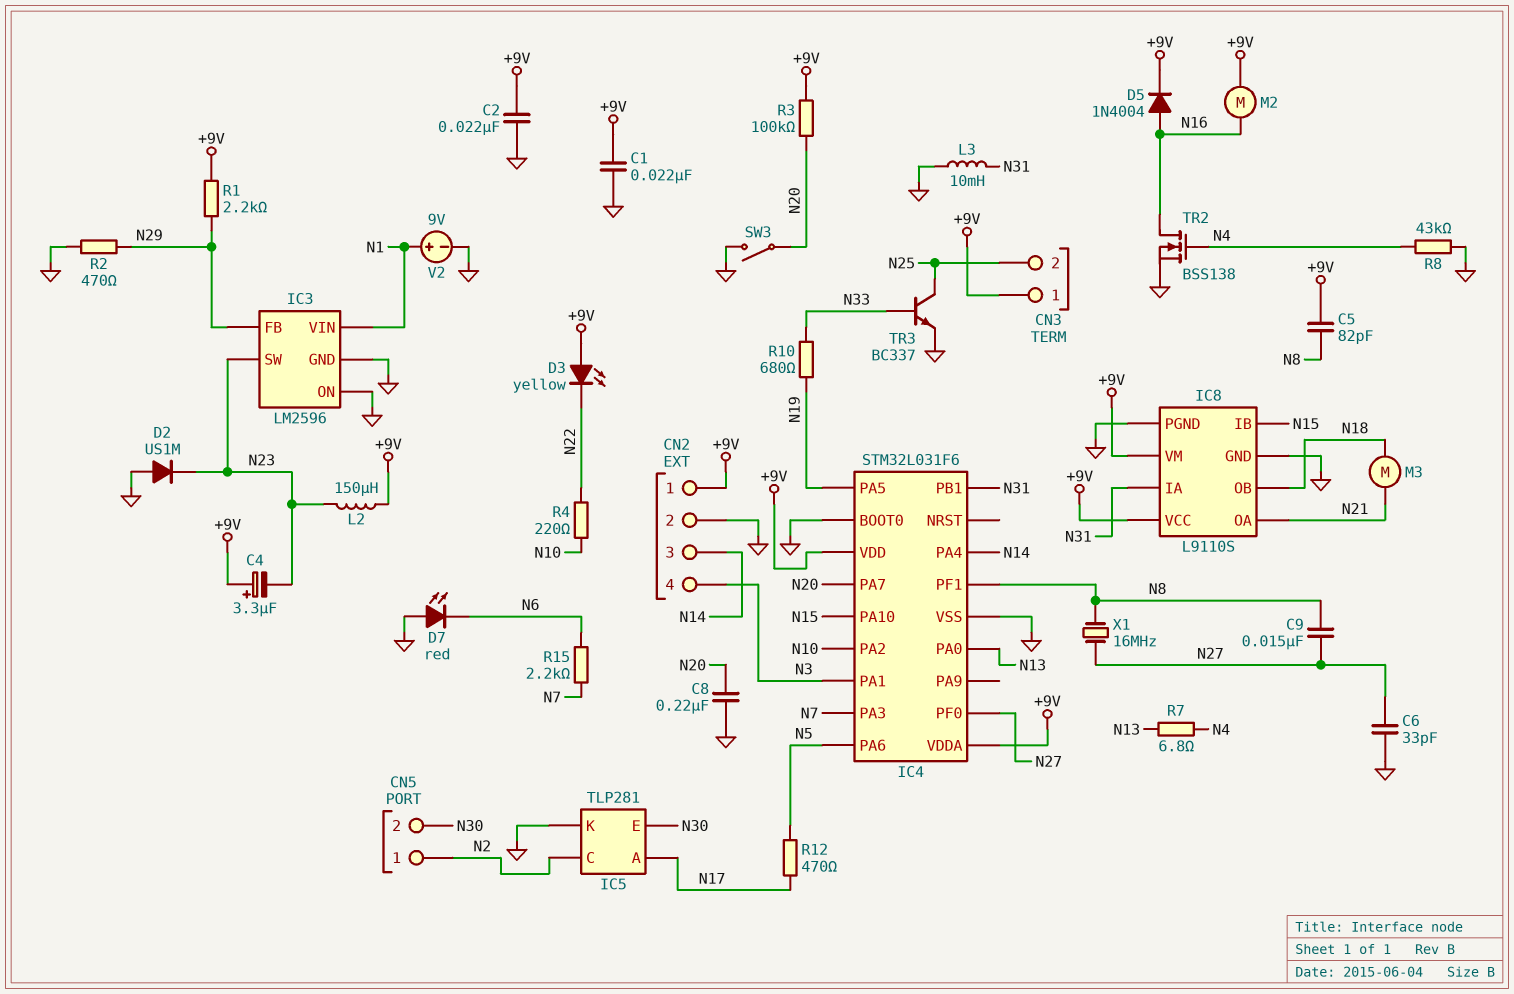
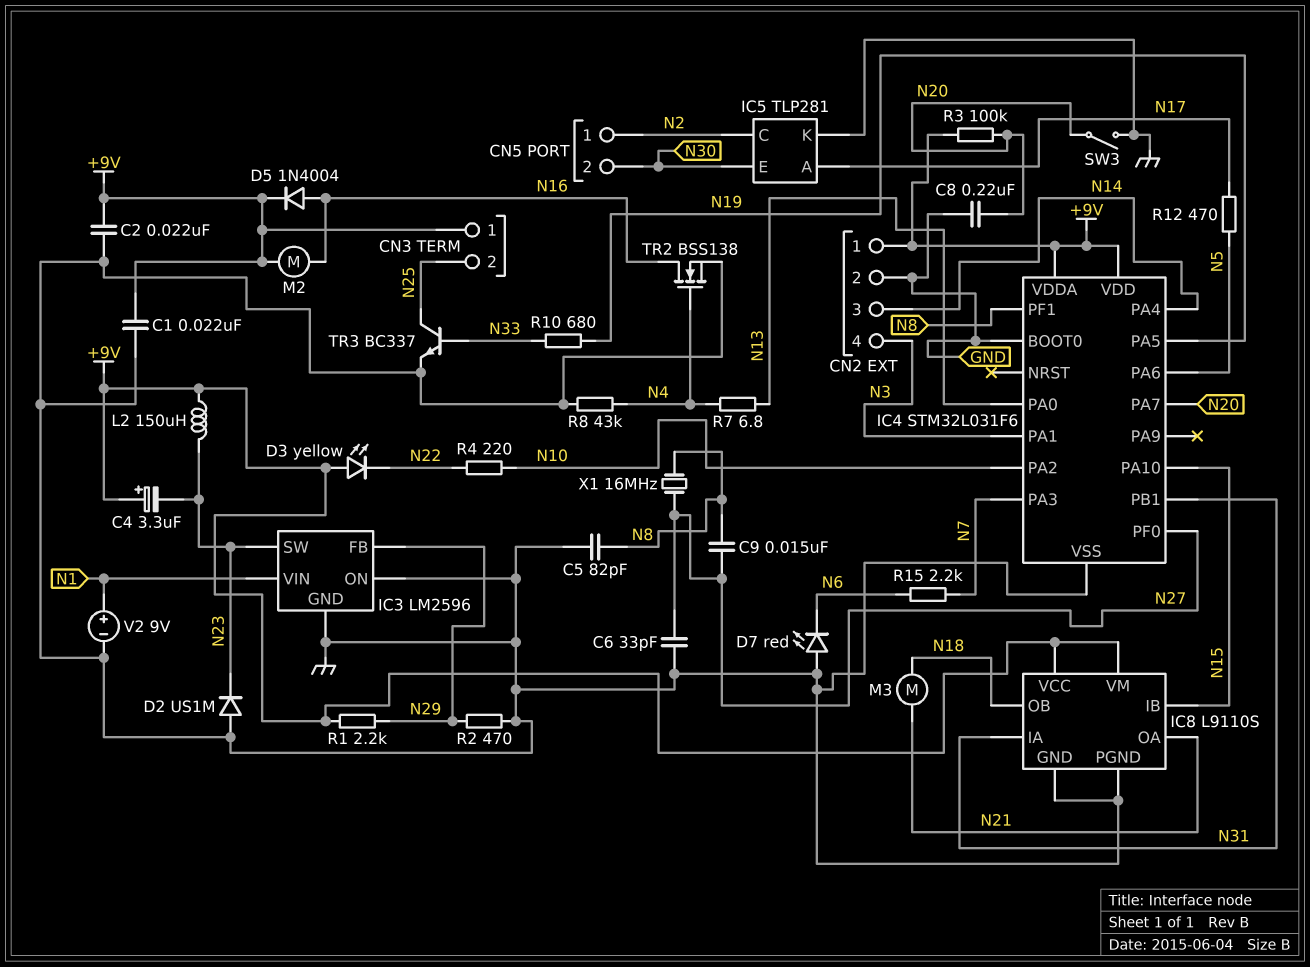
C5: 82pF (+9V, N8) -> 82pF (GND, N8)
L3: 10mH (GND, N31) -> none

